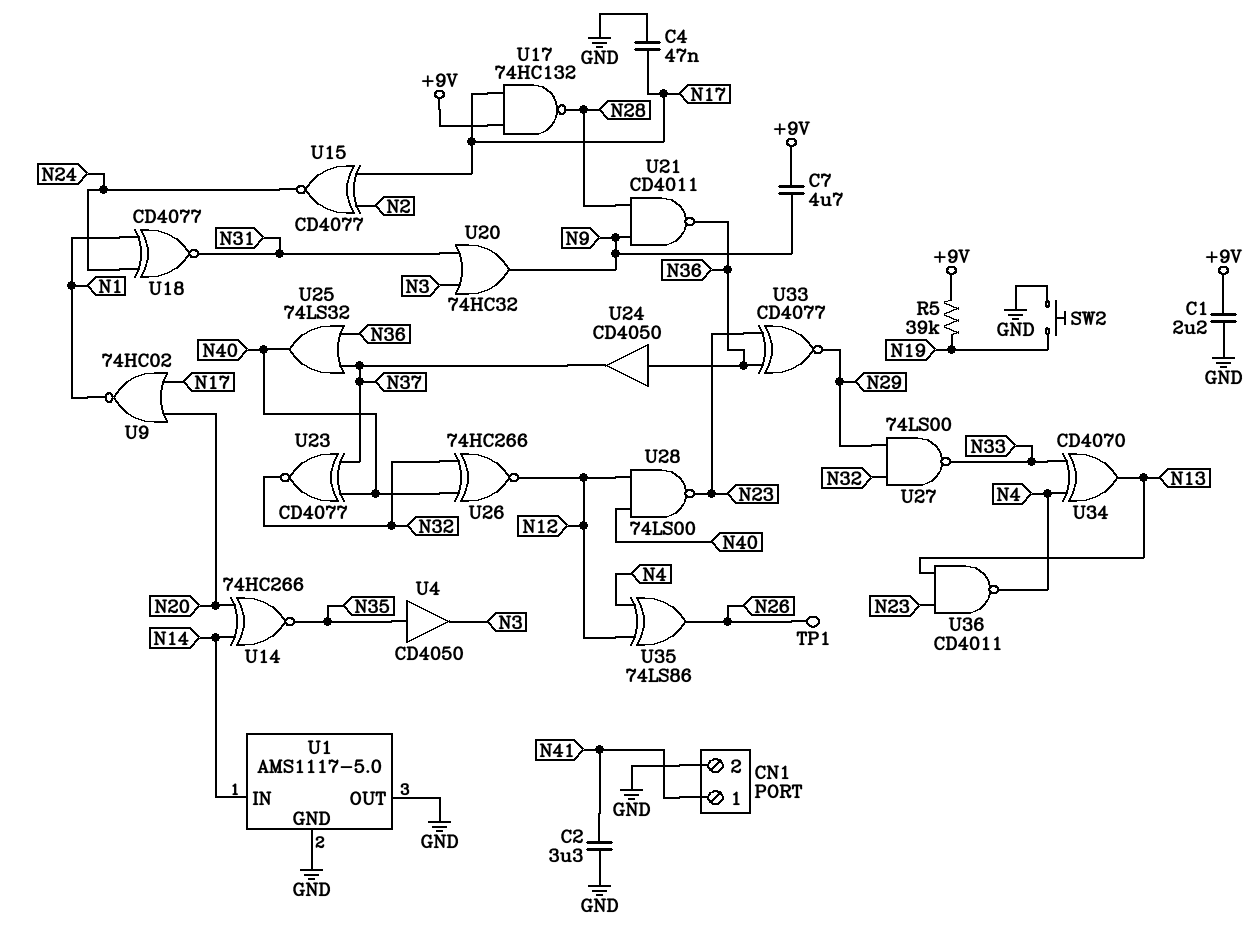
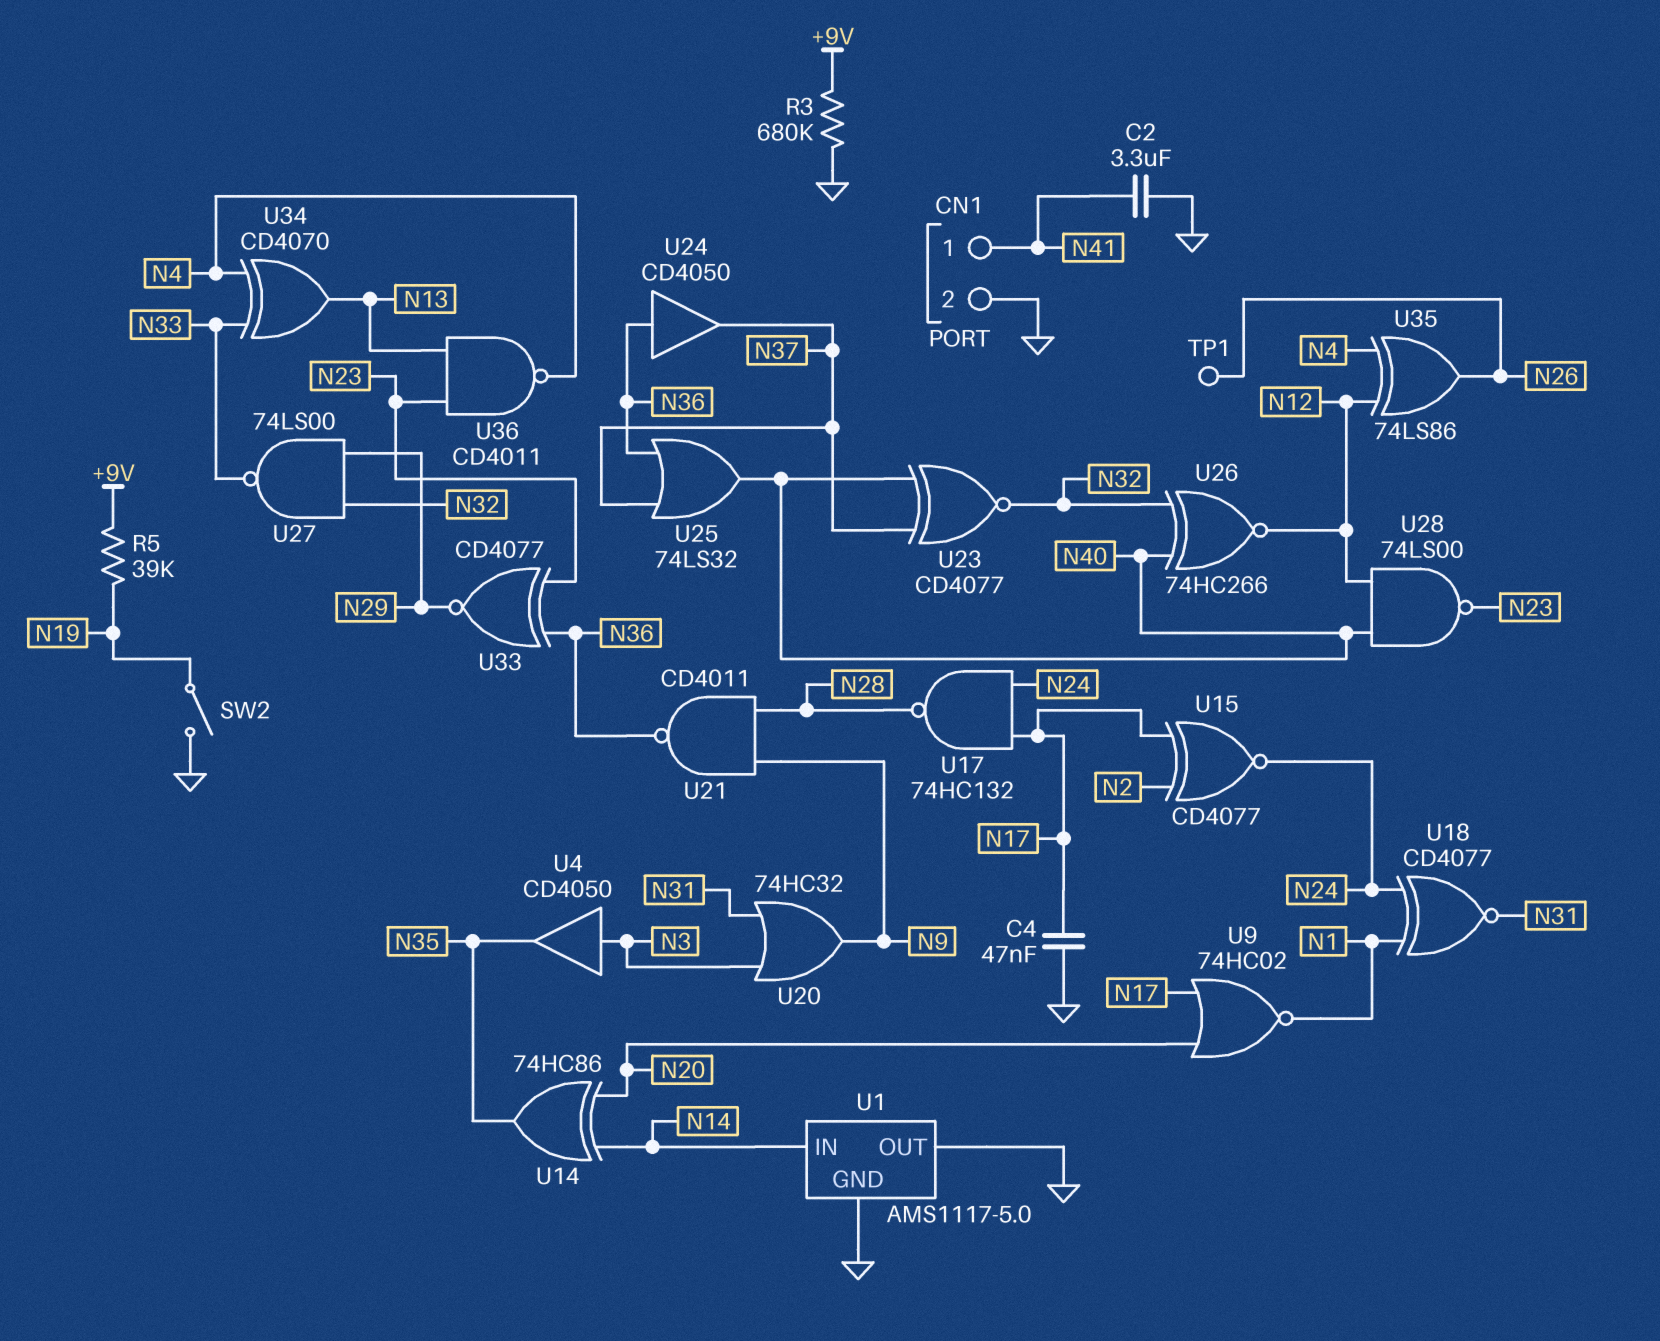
C1: 2.2uF (+9V, GND) -> none
C7: 4.7uF (+9V, N9) -> none
R3: none -> 680k (+9V, GND)
SW2: button (GND, N19) -> switch (GND, N19)
U4: buffer CD4050 (in N35, out N3) -> buffer CD4050 (in N3, out N35)
U14: XNOR 74HC266 (in N14, in N20, out N35) -> XOR 74HC86 (in N14, in N20, out N35)
U17: NAND 74HC132 (in +9V, in N17, out N28) -> NAND 74HC132 (in N17, in N24, out N28)

